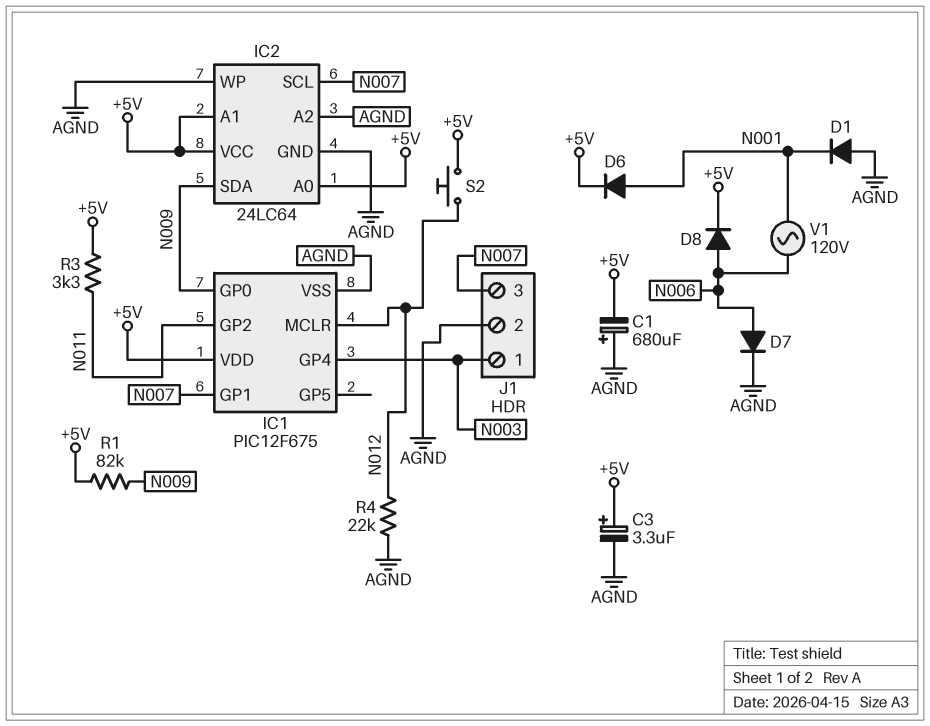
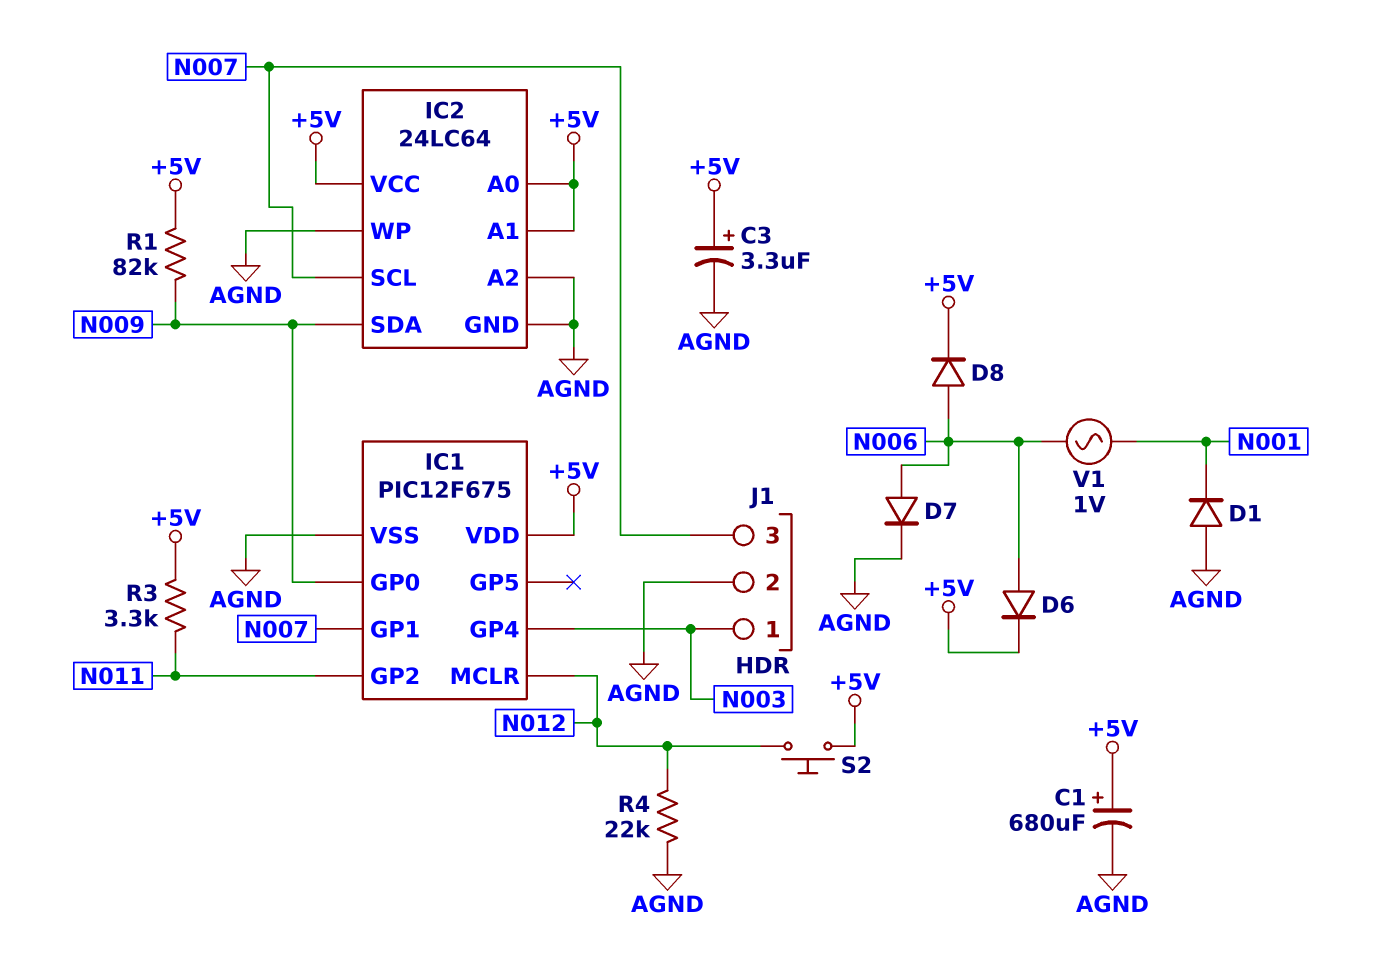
C1: 680uF (plus AGND, minus +5V) -> 680uF (plus +5V, minus AGND)
D6: diode (A N001, K +5V) -> diode (A N006, K +5V)
V1: AC 120V (N001, N006) -> AC 1V (N001, N006)

